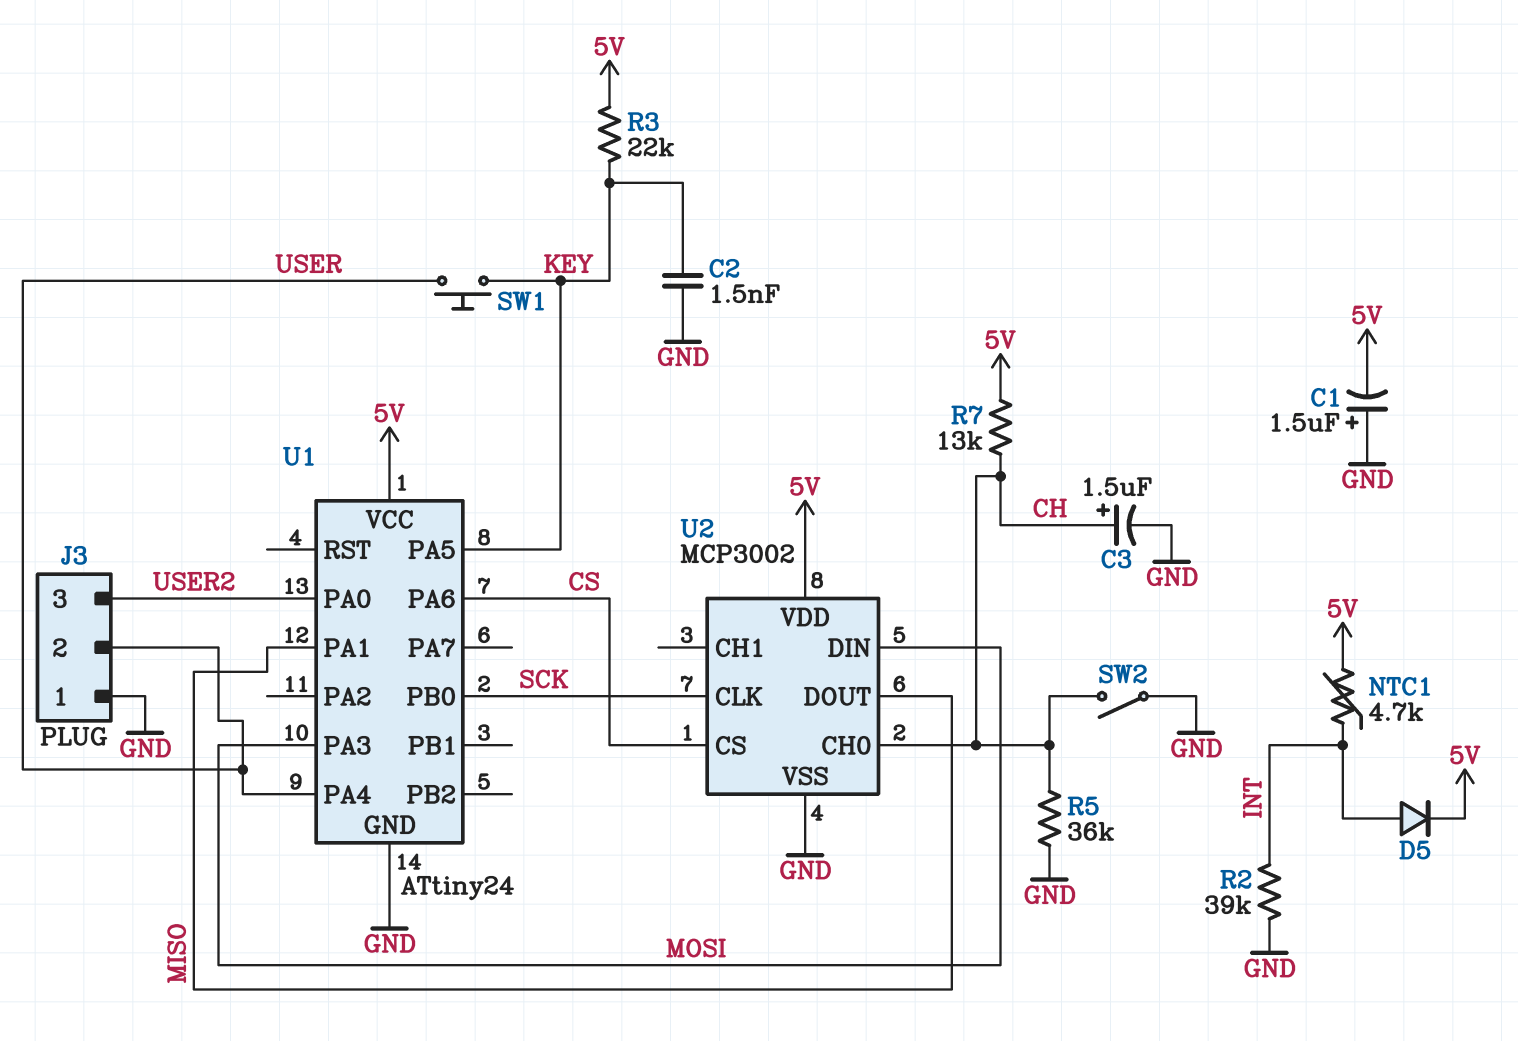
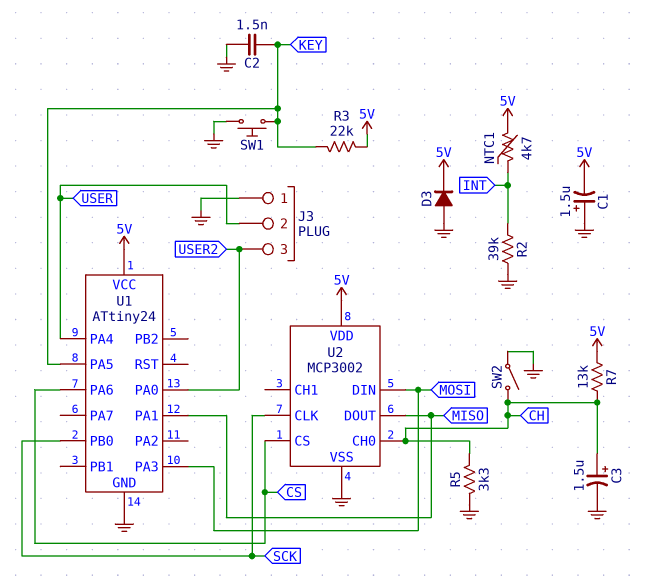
D3: none -> diode (A GND, K 5V)
D5: diode (A INT, K 5V) -> none
R5: 36k (CH, GND) -> 3.3k (CH, GND)
SW1: button (KEY, USER) -> button (GND, KEY)

